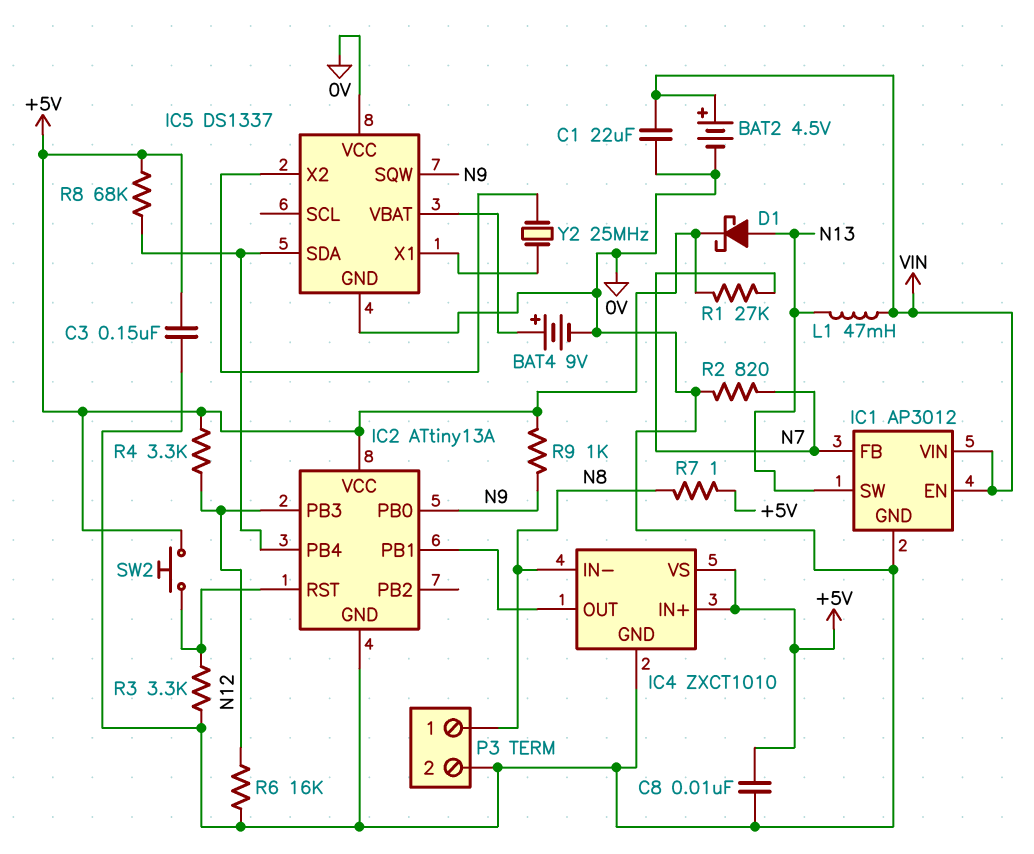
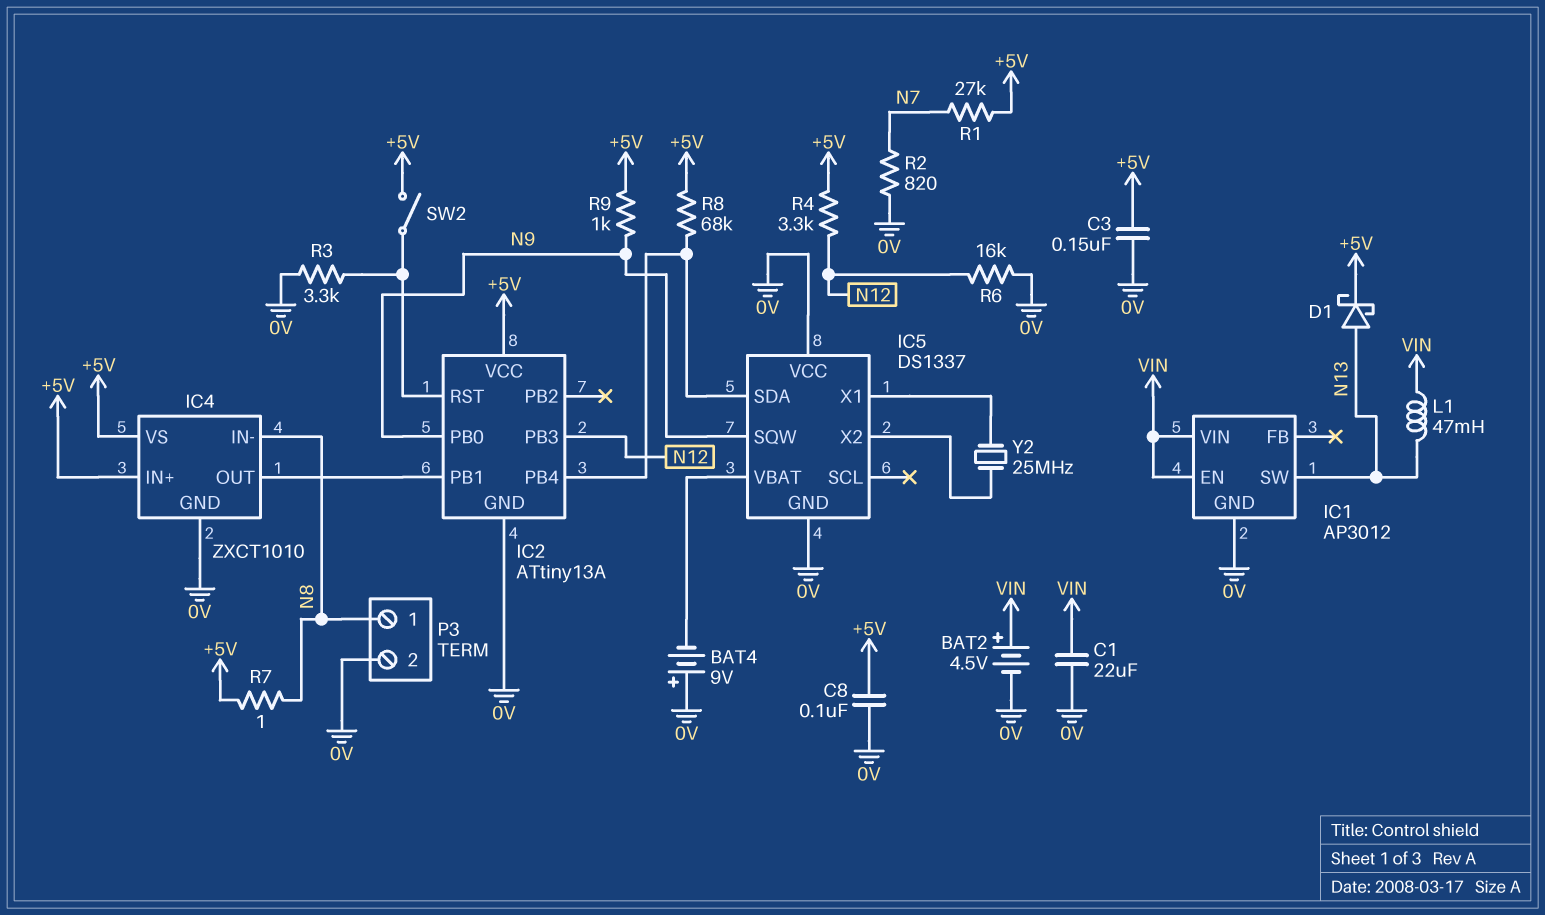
BAT4: 9V (plus IC5/VBAT, minus 0V) -> 9V (plus 0V, minus IC5/VBAT)
C8: 10nF (+5V, 0V) -> 100nF (+5V, 0V)
IC1 pin FB: N7 -> none
SW2: button (+5V, IC2/RST) -> switch (+5V, IC2/RST)

